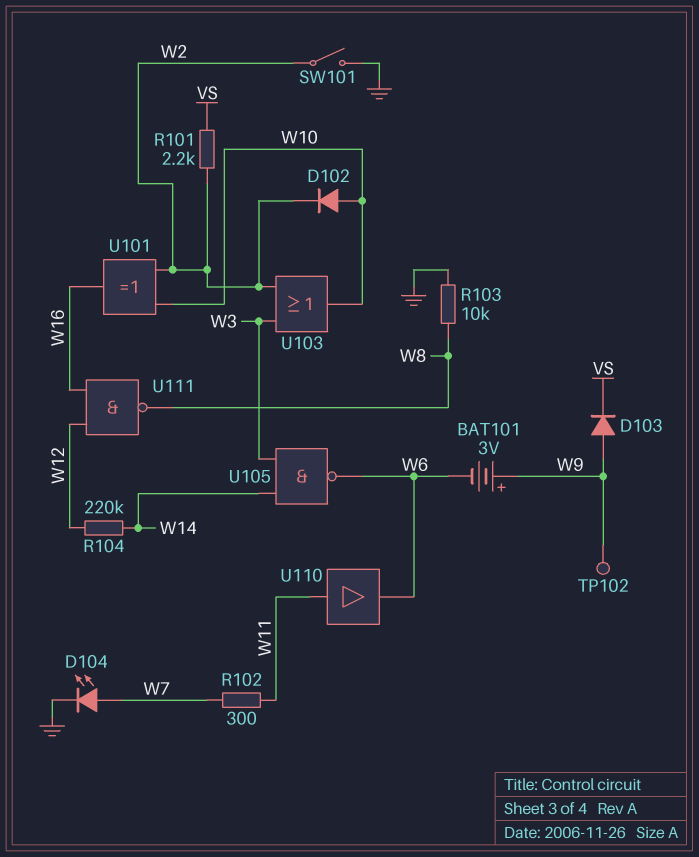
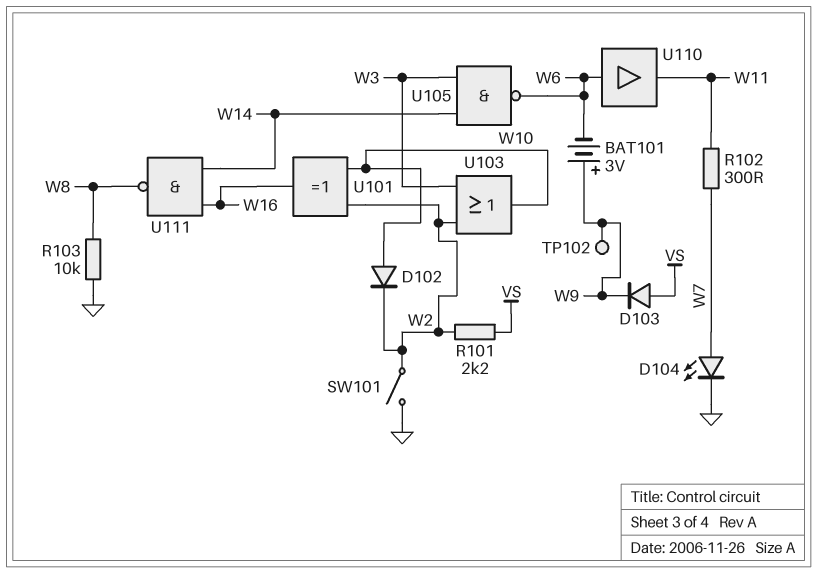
D103: diode (A W9, K VS) -> diode (A VS, K W9)
R104: 220k (W12, W14) -> none
U110: buffer (in W11, out W6) -> buffer (in W6, out W11)
U111: NAND (in W12, in W16, out W8) -> NAND (in W14, in W16, out W8)

